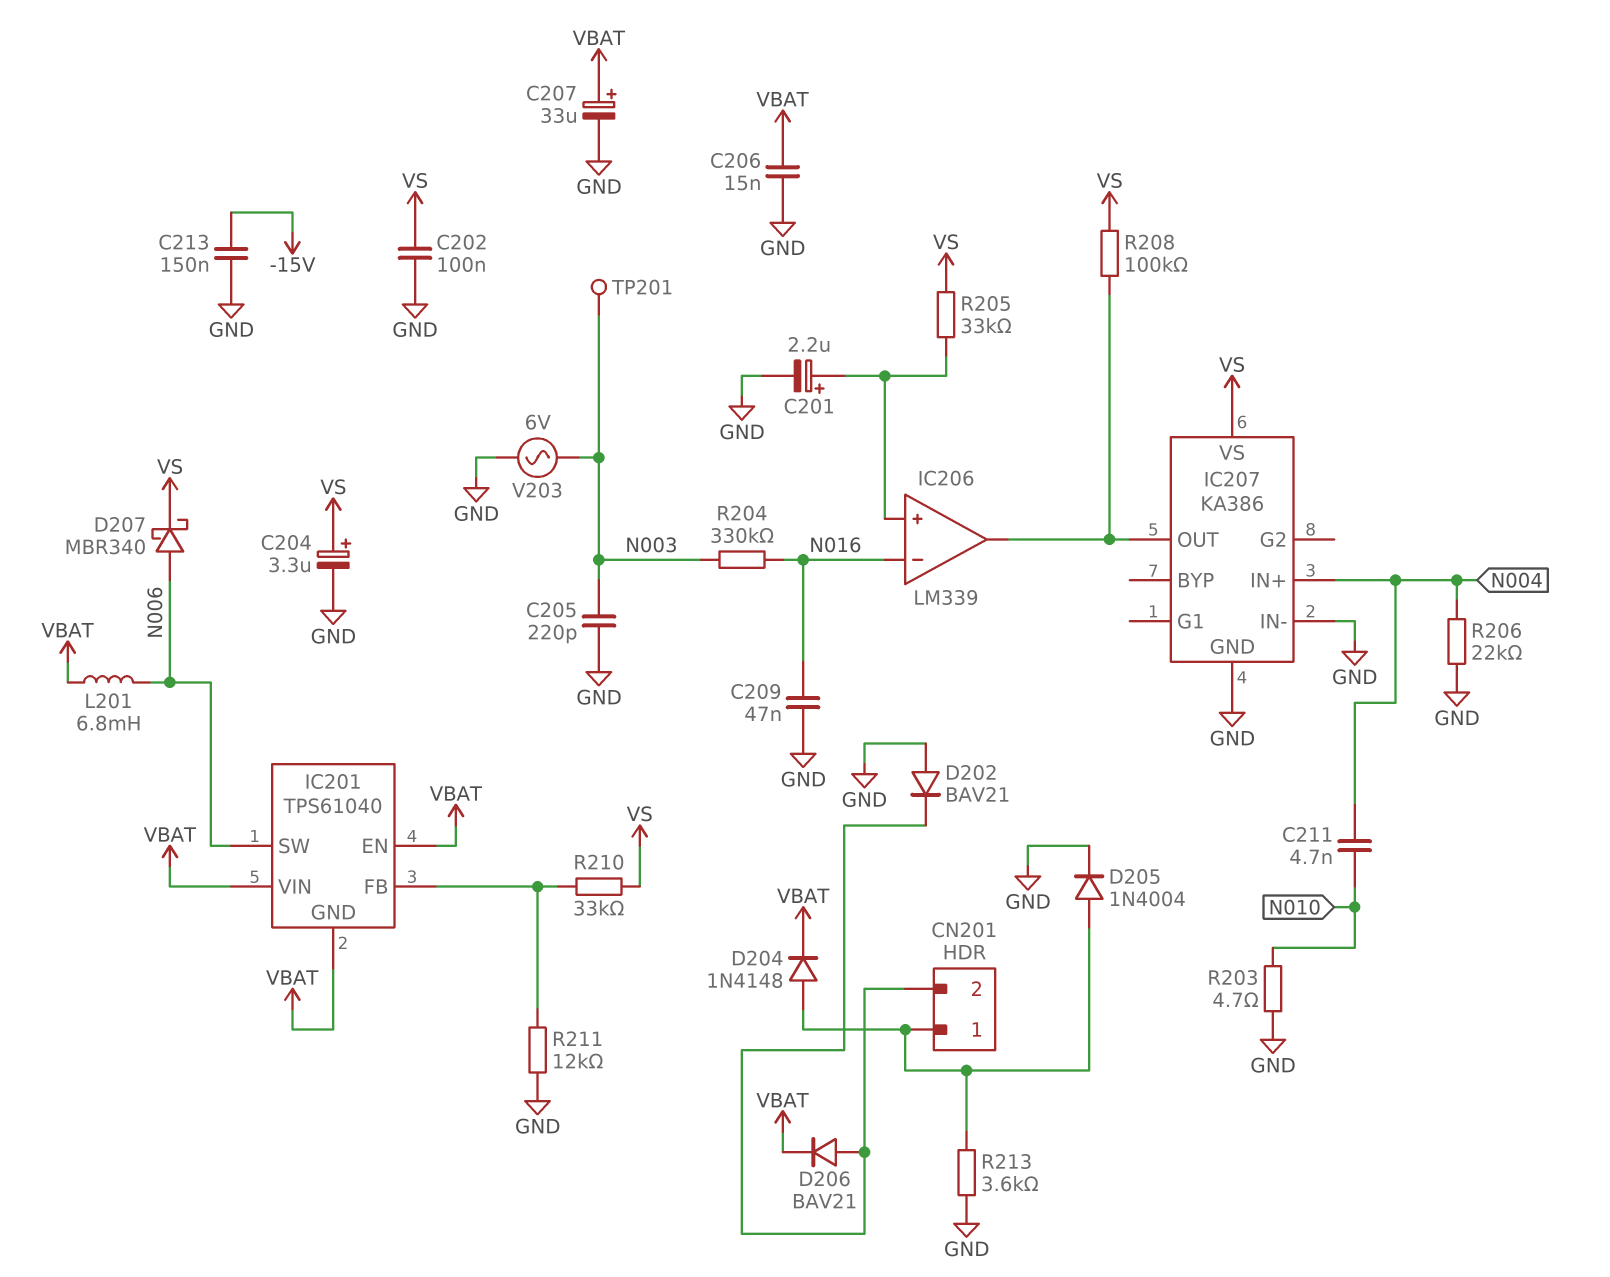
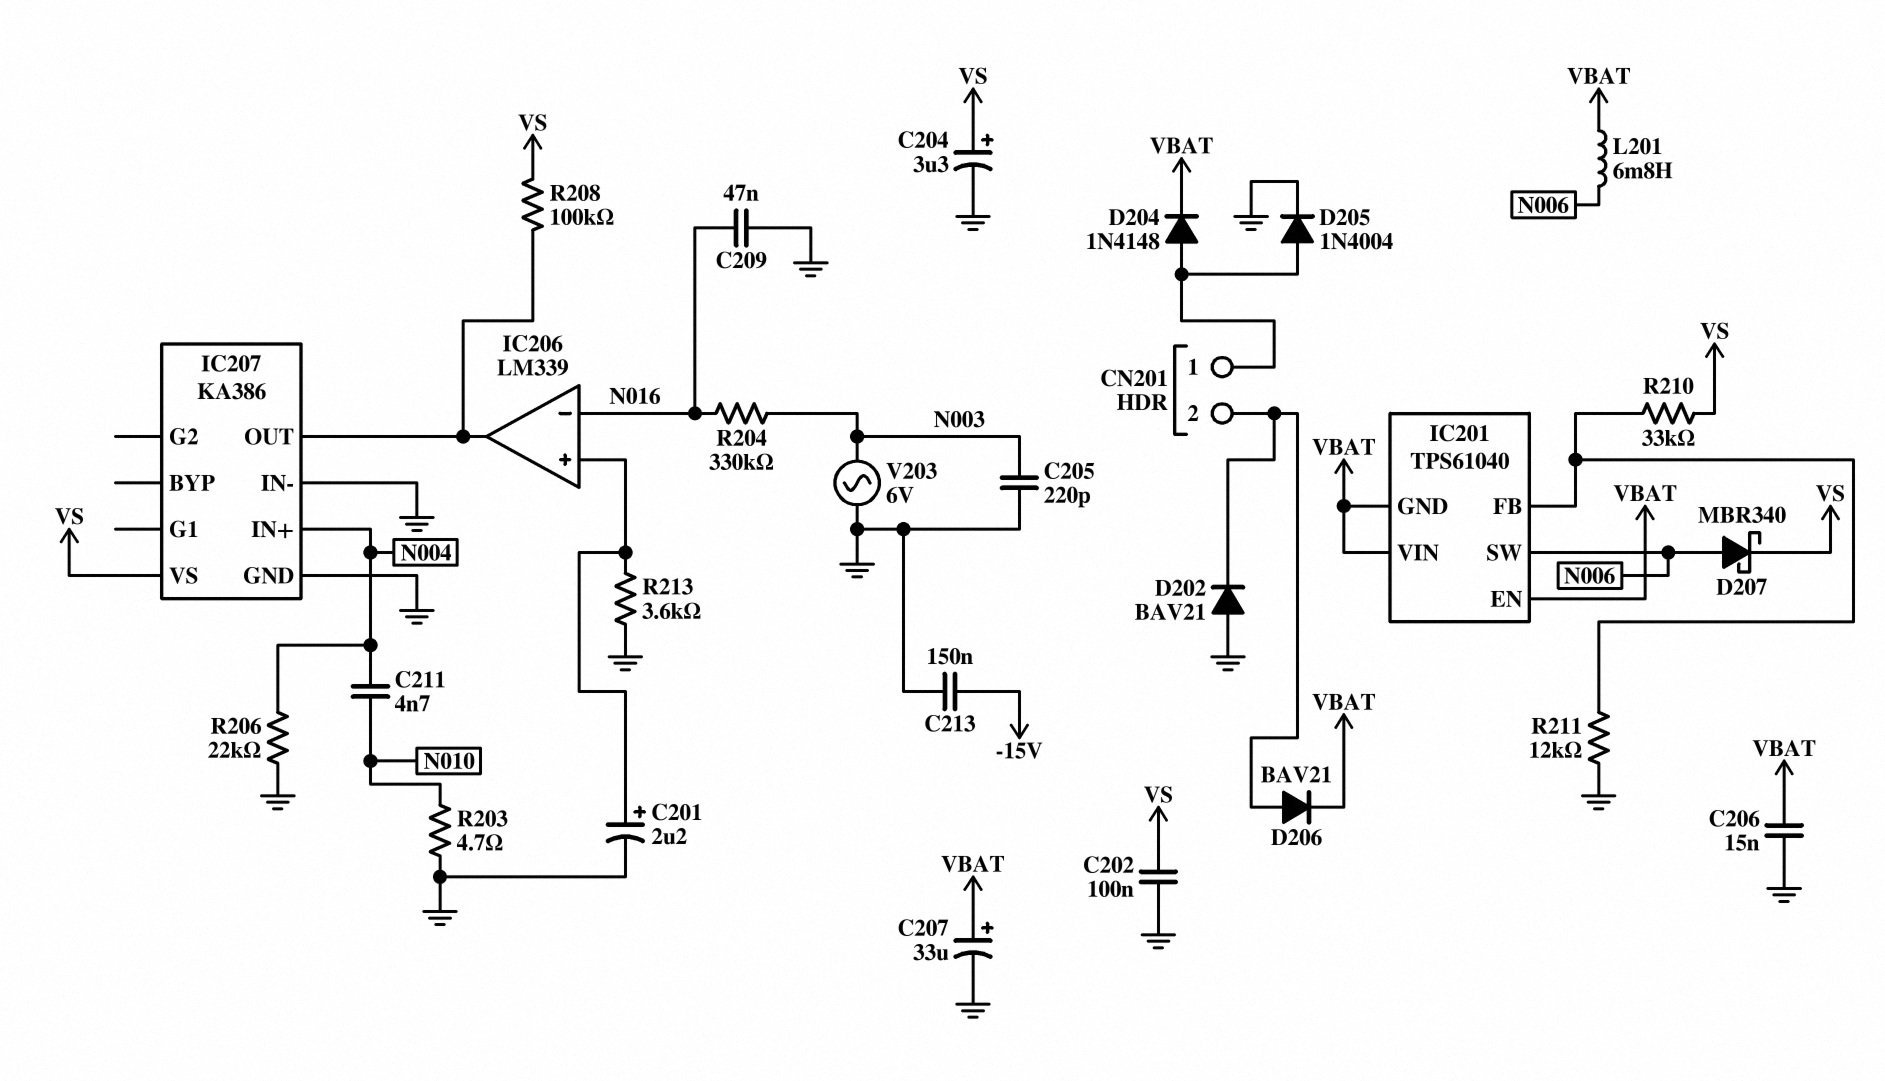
R205: 33k (IC206/in+, VS) -> none
R213: 3.6k (CN201/1, GND) -> 3.6k (GND, IC206/in+)
TP201: test point (N003) -> none

